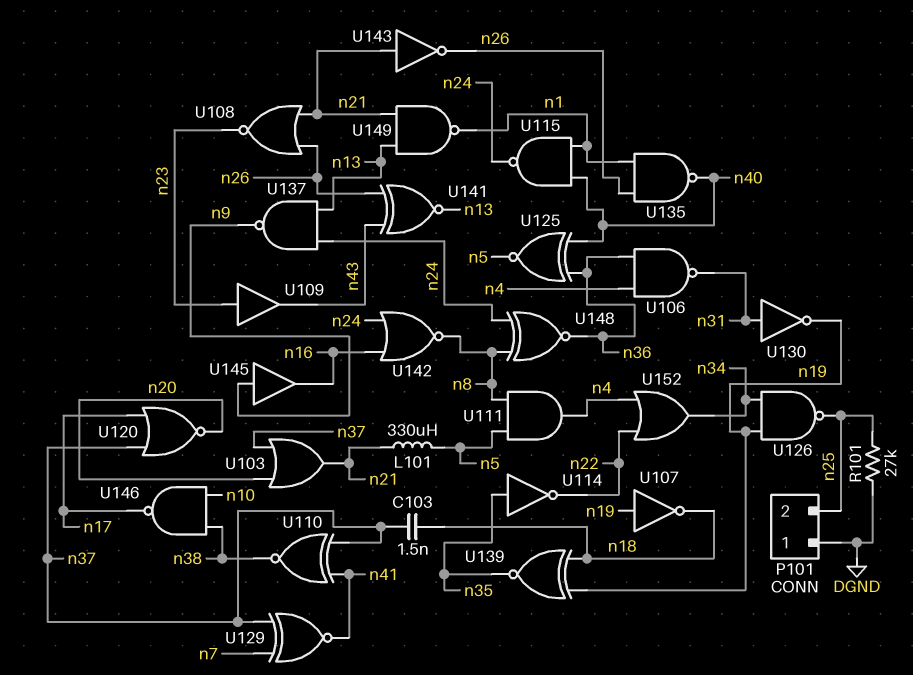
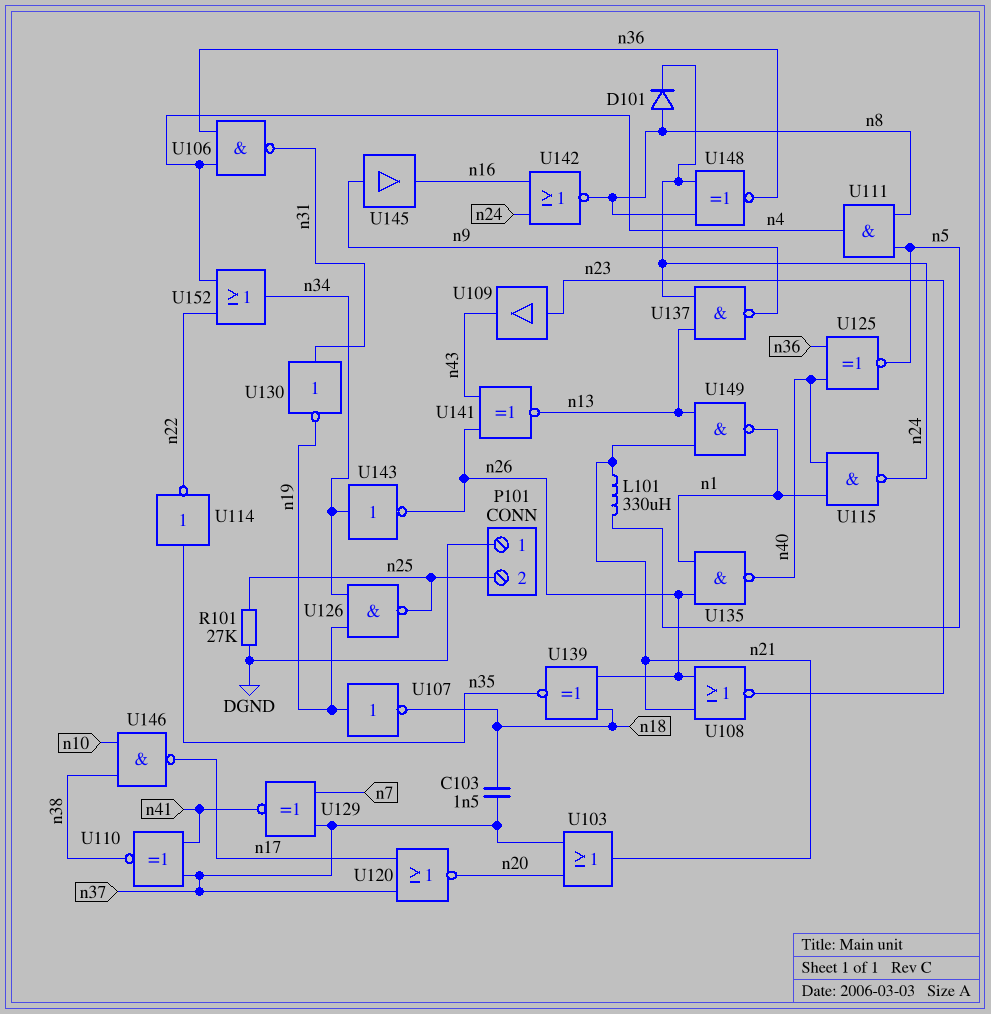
D101: none -> diode (A n8, K n24)
U139: XNOR (in n18, in n19, out n35) -> XNOR (in n18, in n26, out n35)
U143: NOT (in n21, out n26) -> NOT (in n34, out n26)

